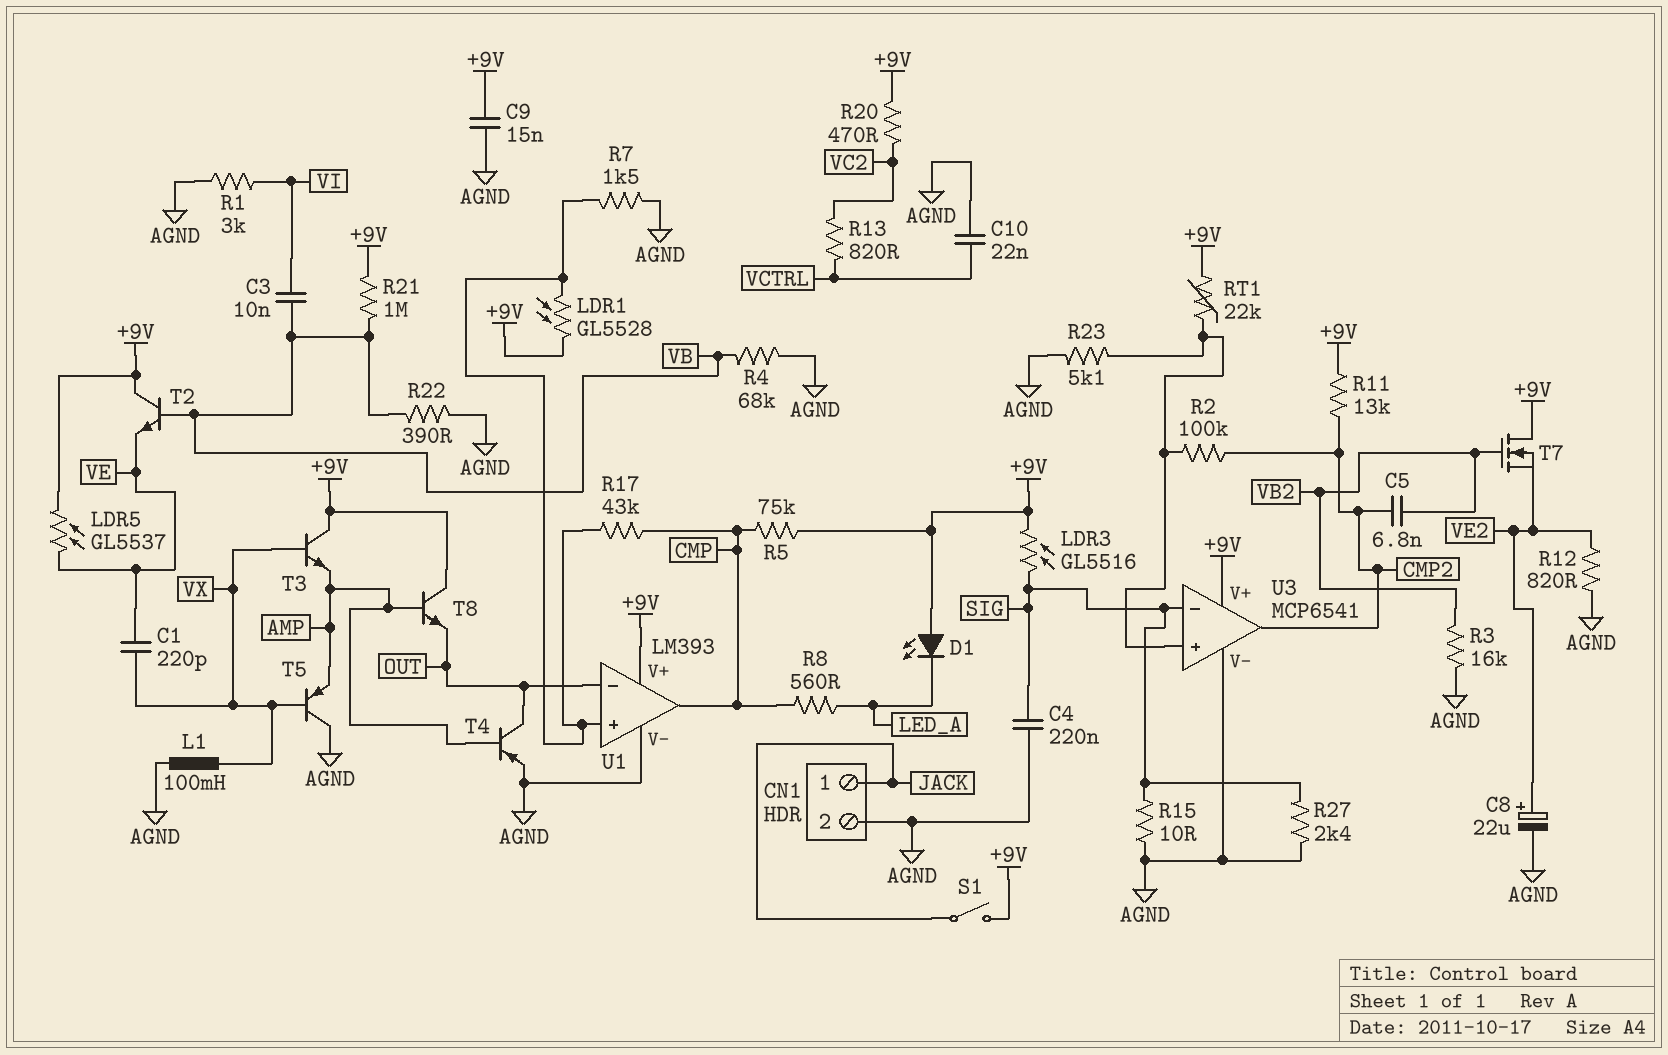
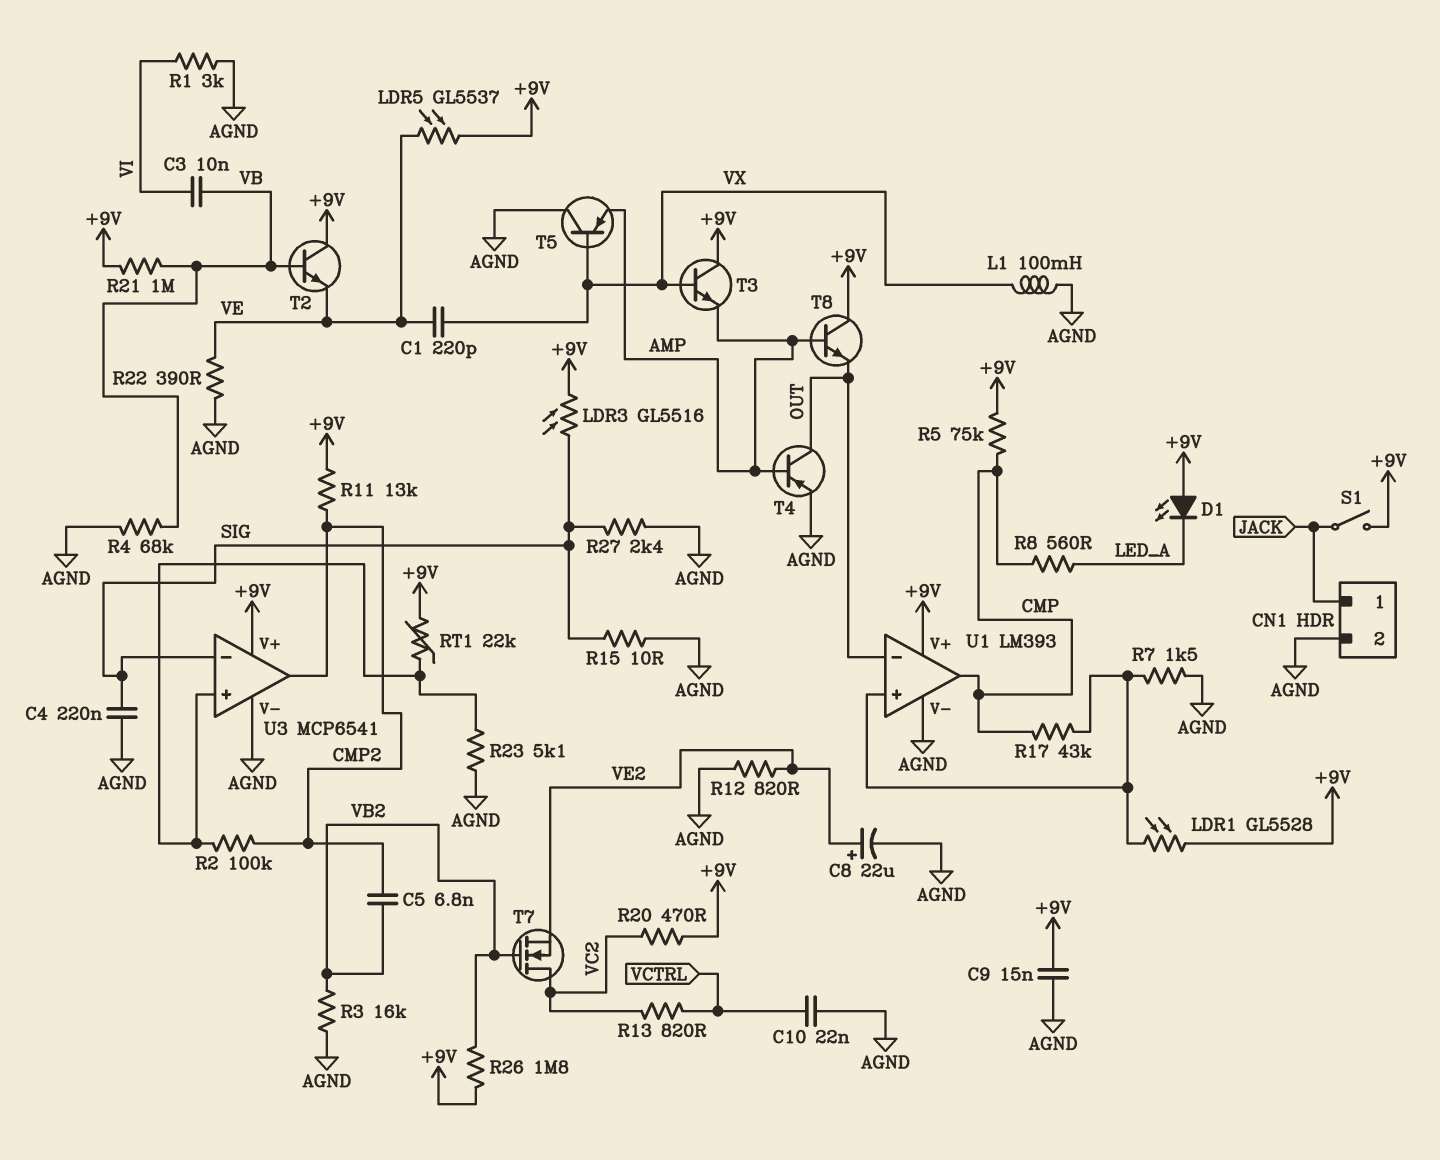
R22: 390 (AGND, VB) -> 390 (AGND, VE)
R26: none -> 1.8M (+9V, VB2)
T7: NMOS (G VB2, D +9V, S VE2) -> NMOS (G VB2, D VC2, S VE2)

